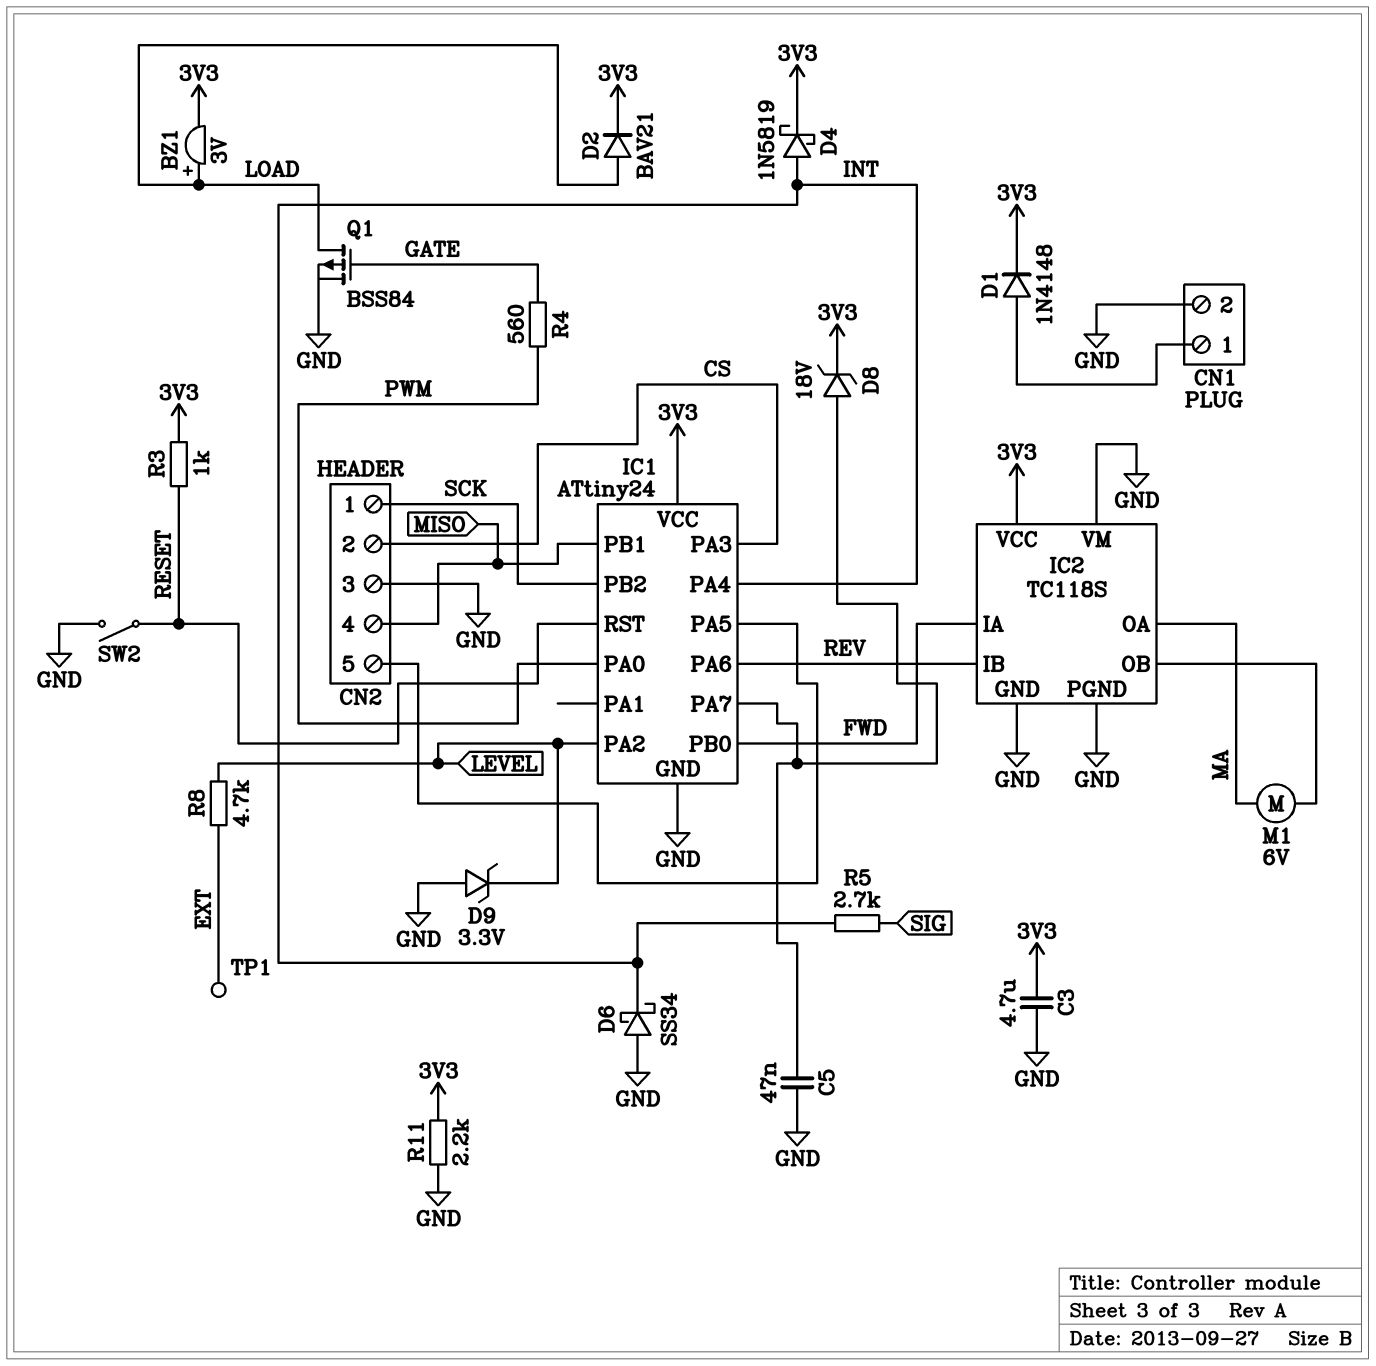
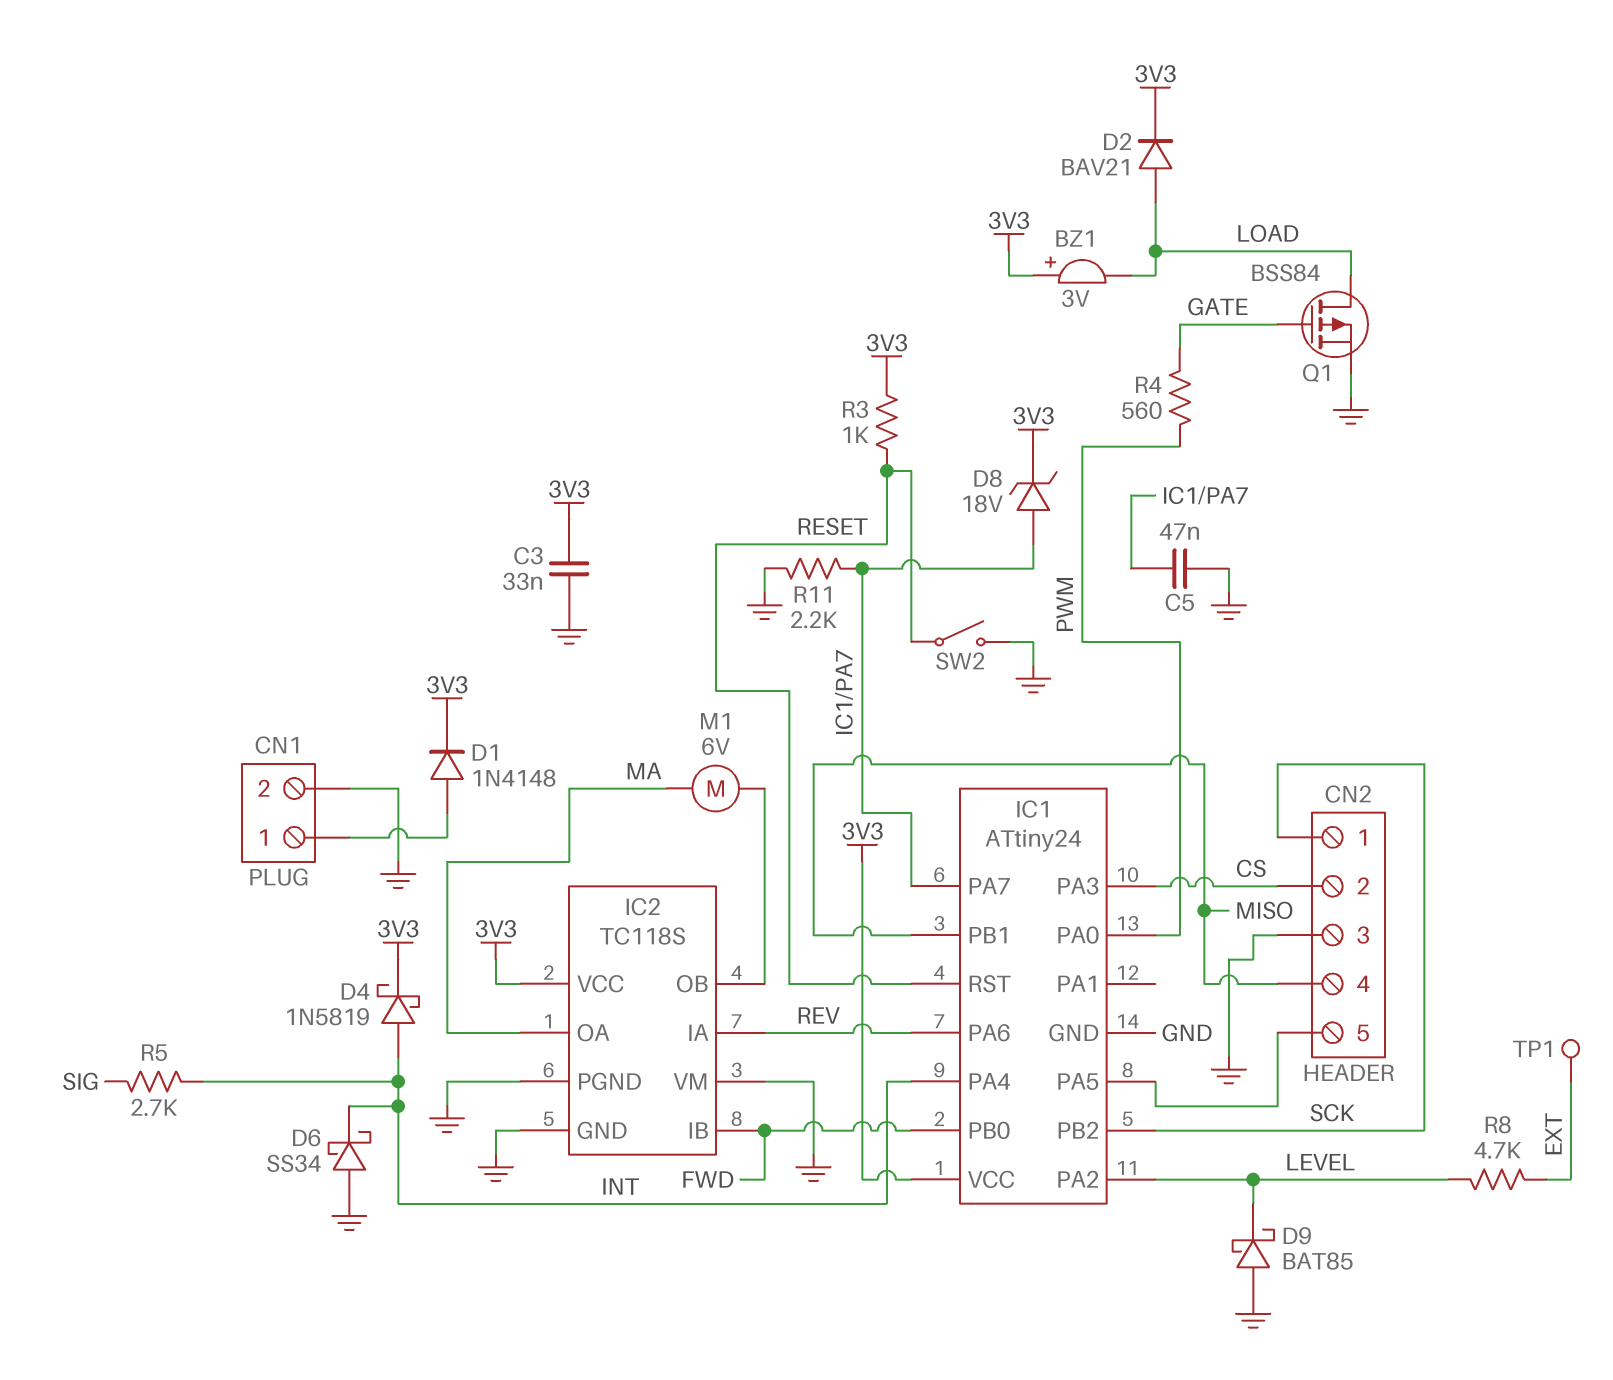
BZ1: buzzer 3V (plus LOAD, minus 3V3) -> buzzer 3V (plus 3V3, minus LOAD)
C3: 4.7uF (3V3, GND) -> 33nF (3V3, GND)
D9: zener 3.3V (A GND, K LEVEL) -> schottky BAT85 (A GND, K LEVEL)
IC2 pin IA: FWD -> REV
IC2 pin IB: REV -> FWD
R11: 2.2k (3V3, GND) -> 2.2k (GND, IC1/PA7)

